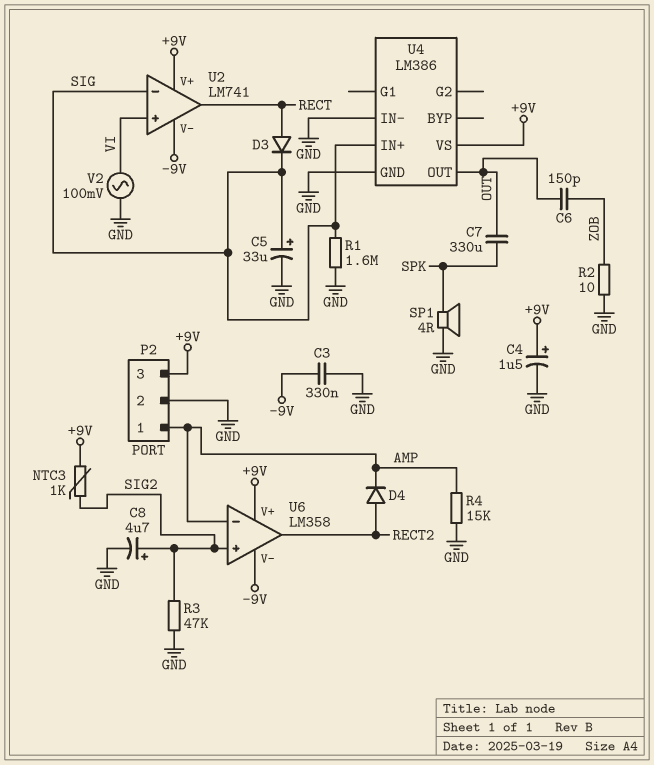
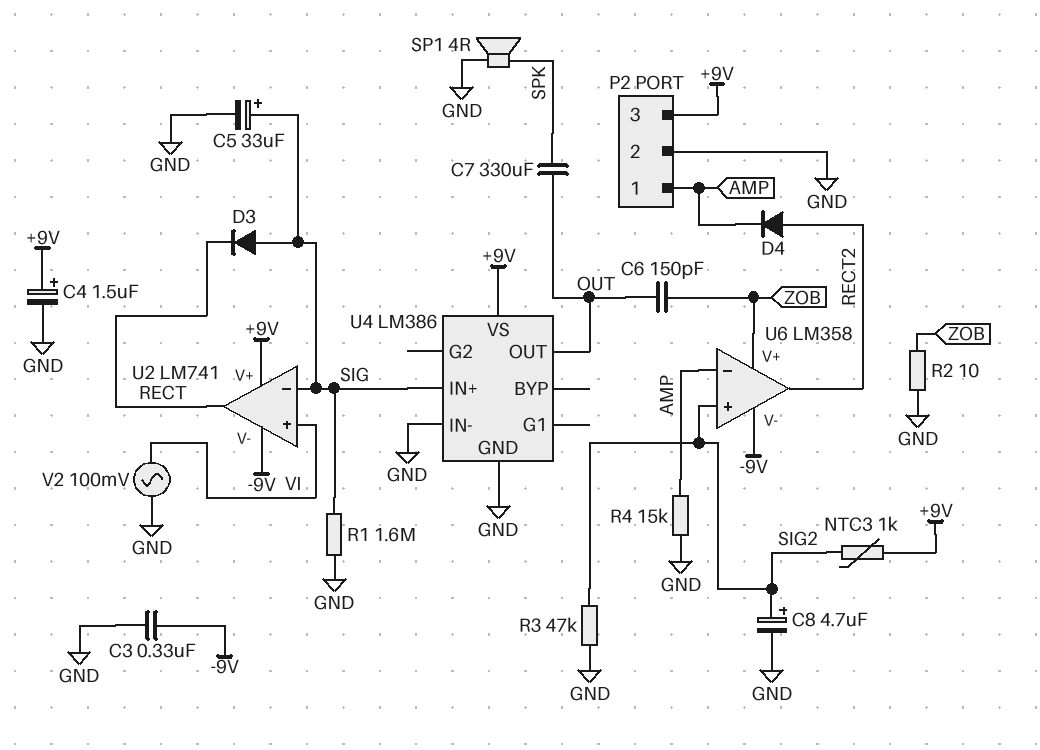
D3: diode (A RECT, K SIG) -> diode (A SIG, K RECT)
U6 pin V+: +9V -> ZOB

